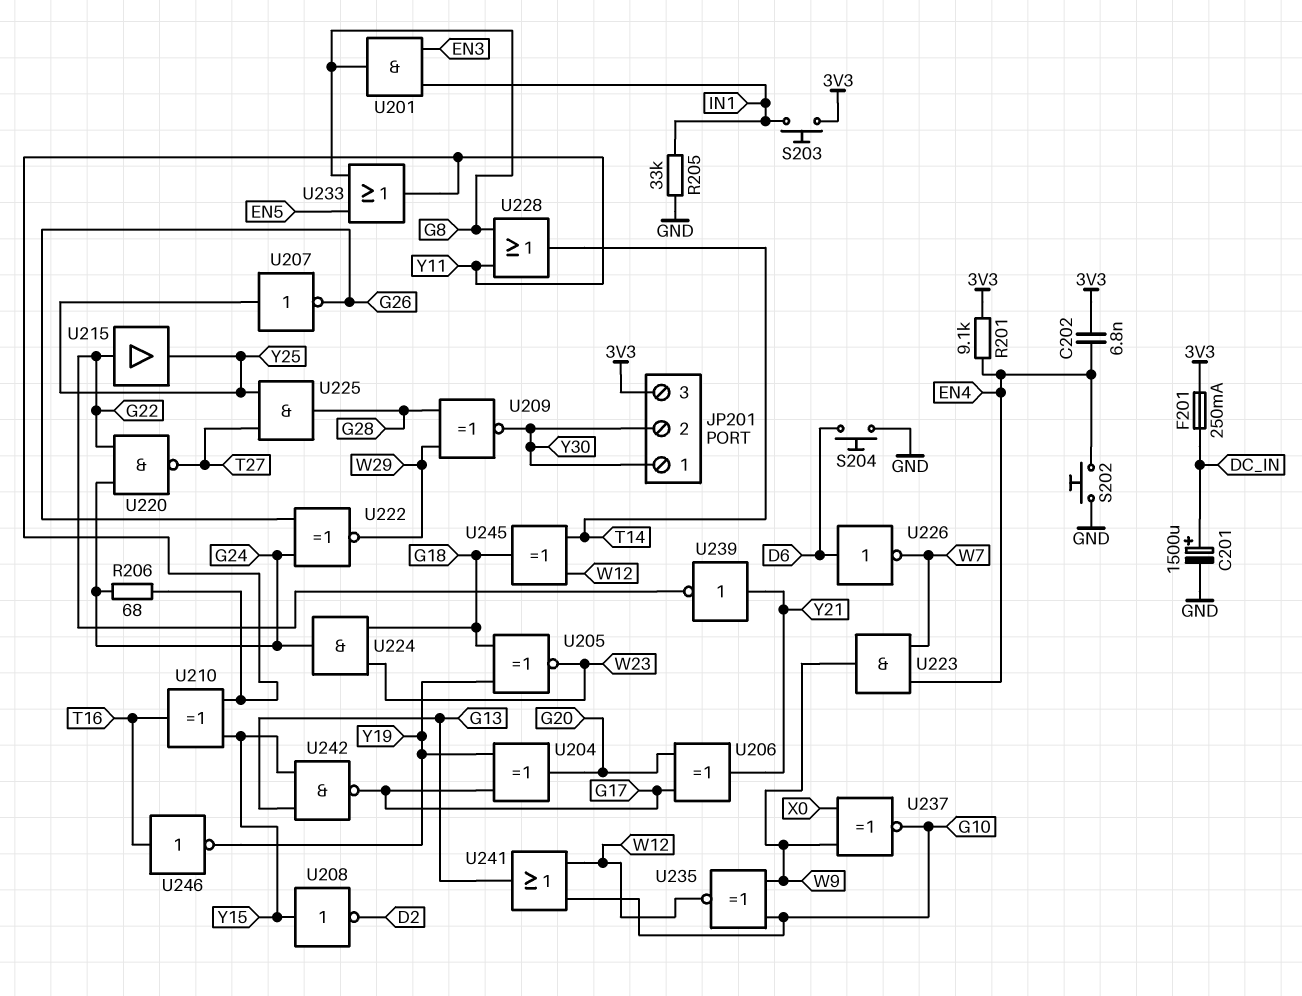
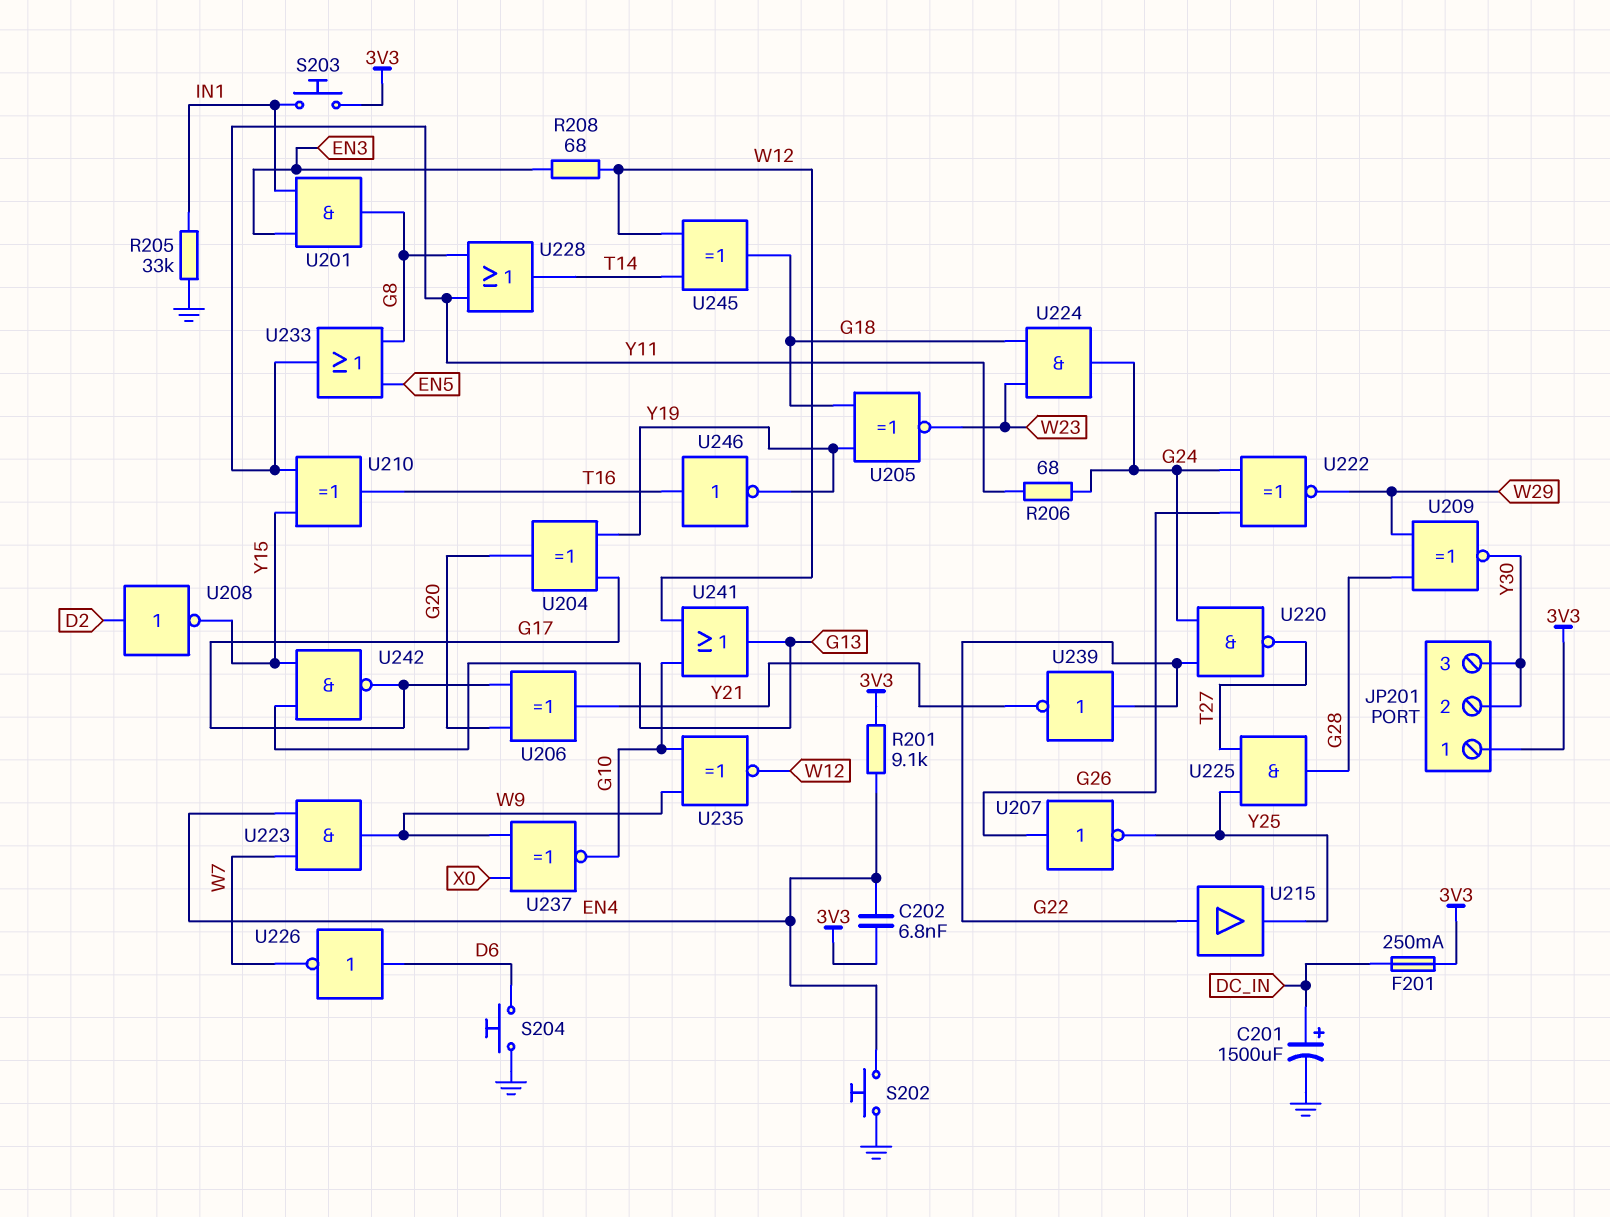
JP201 pin 1: Y30 -> 3V3
JP201 pin 3: 3V3 -> Y30
R208: none -> 68 (EN3, W12)
U207: NOT (in Y25, out G26) -> NOT (in G26, out Y25)
U208: NOT (in Y15, out D2) -> NOT (in D2, out Y15)
U239: NOT (in Y21, out G22) -> NOT (in G22, out Y21)

